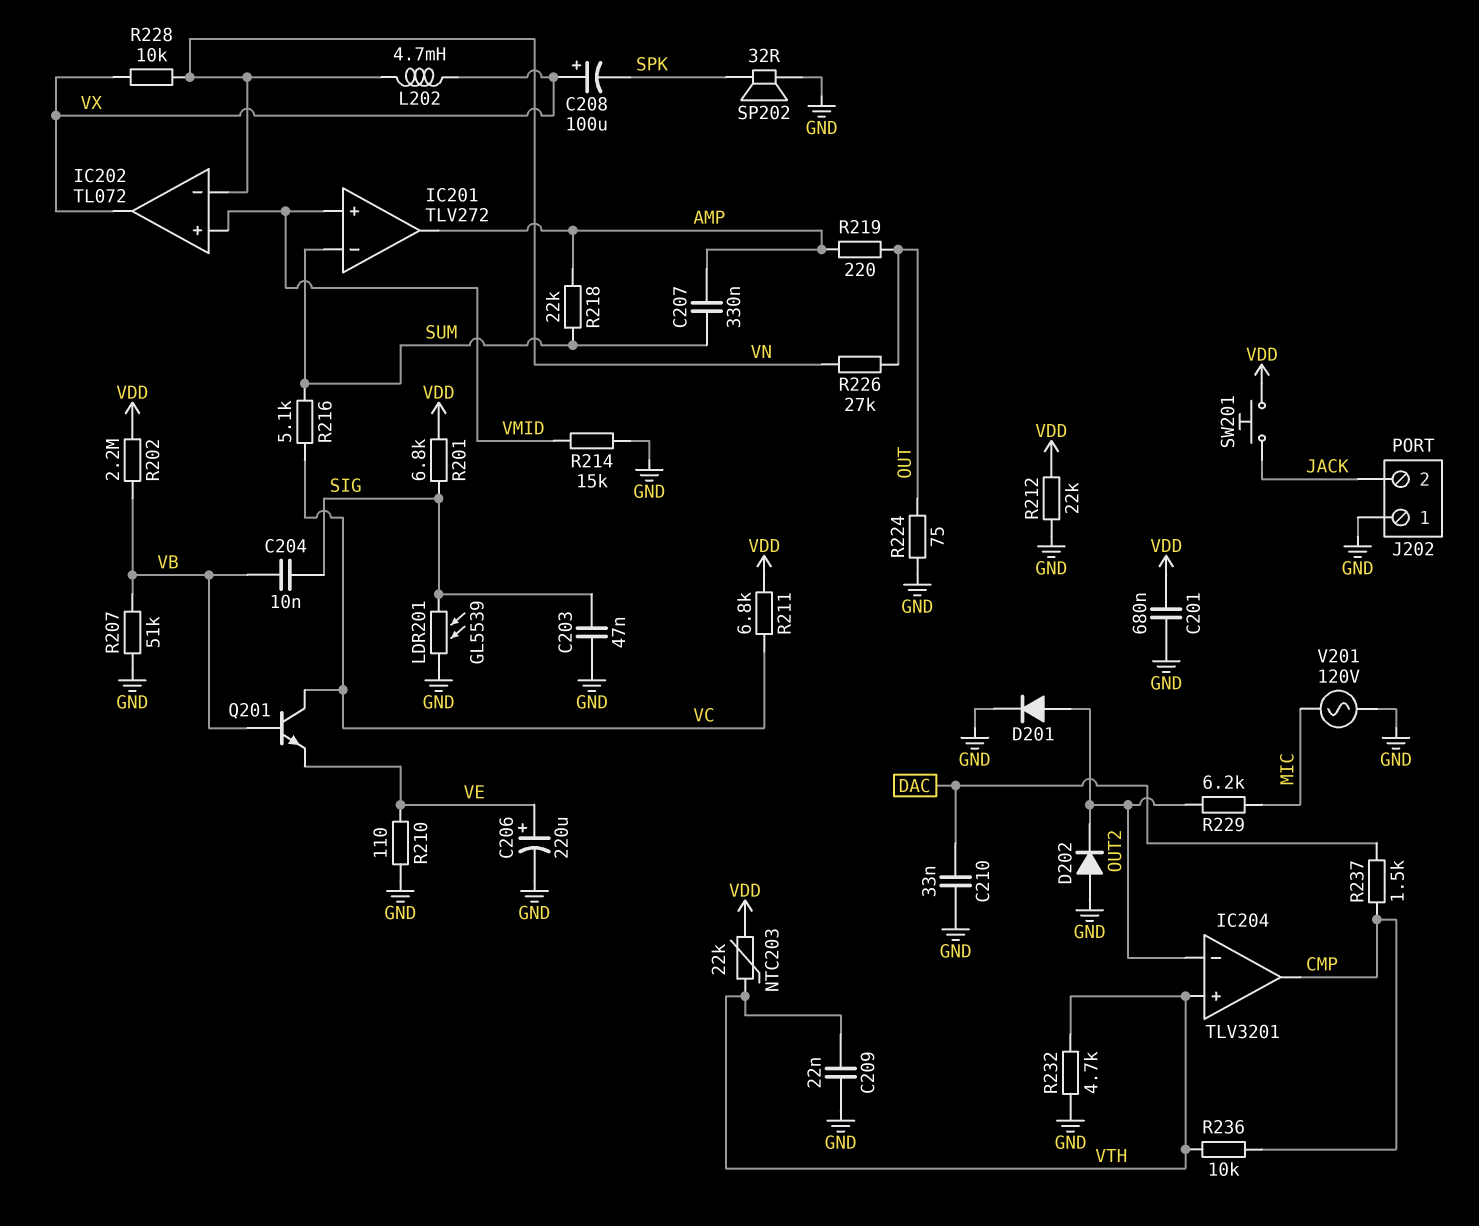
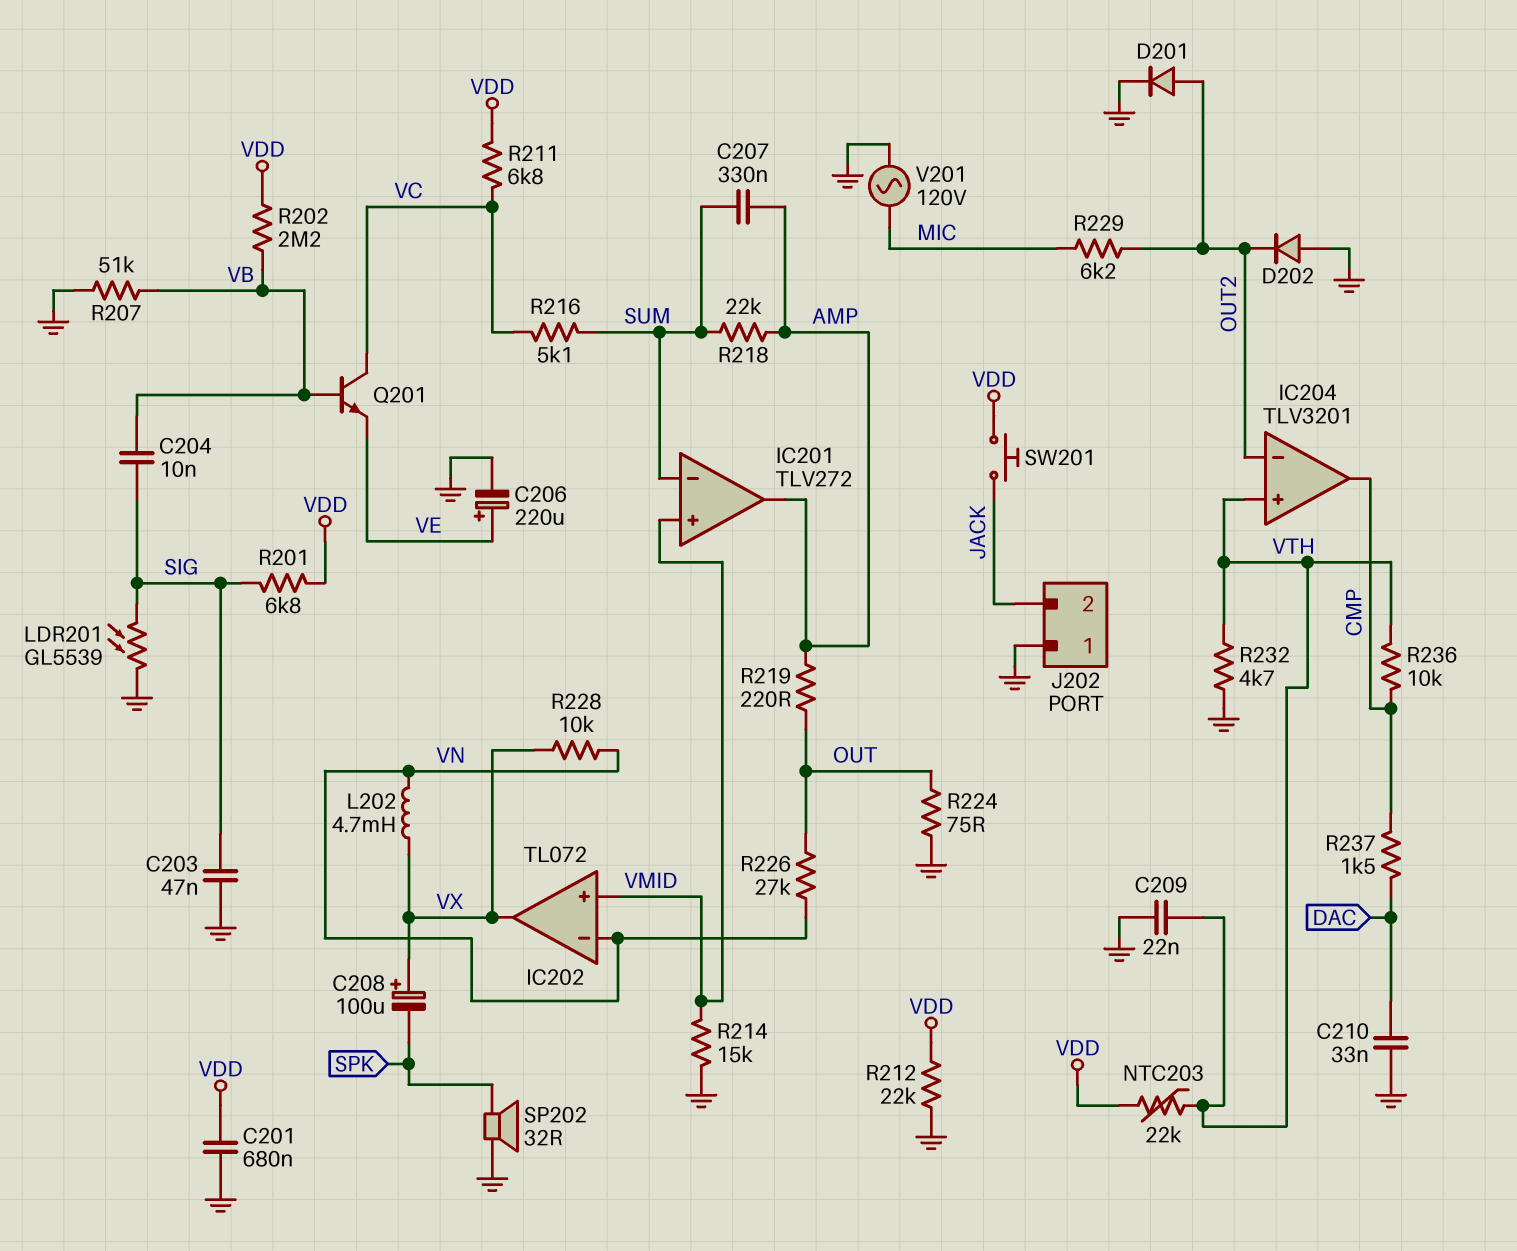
R210: 110 (GND, VE) -> none

